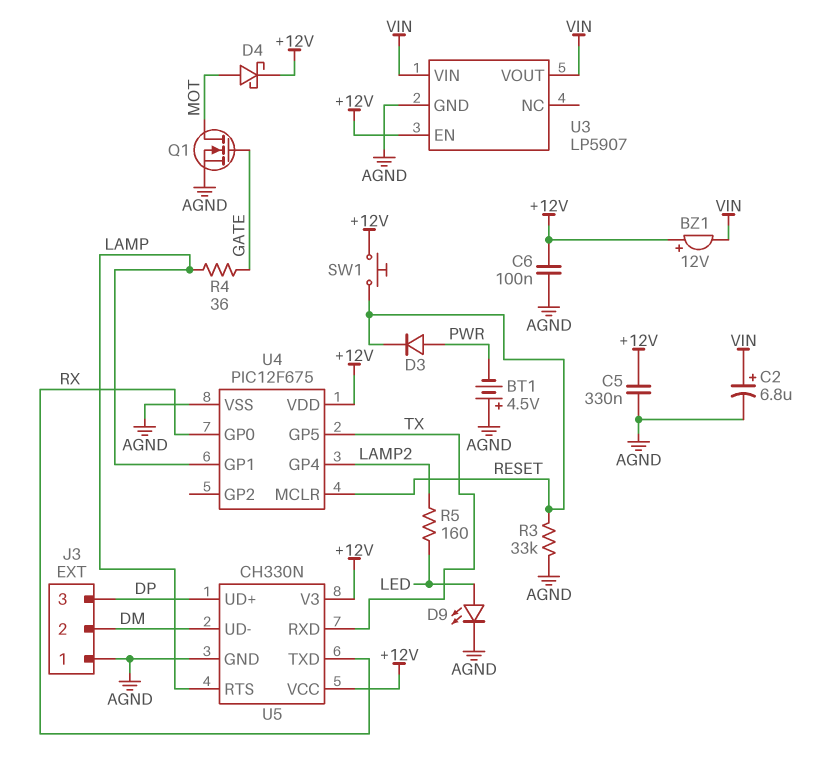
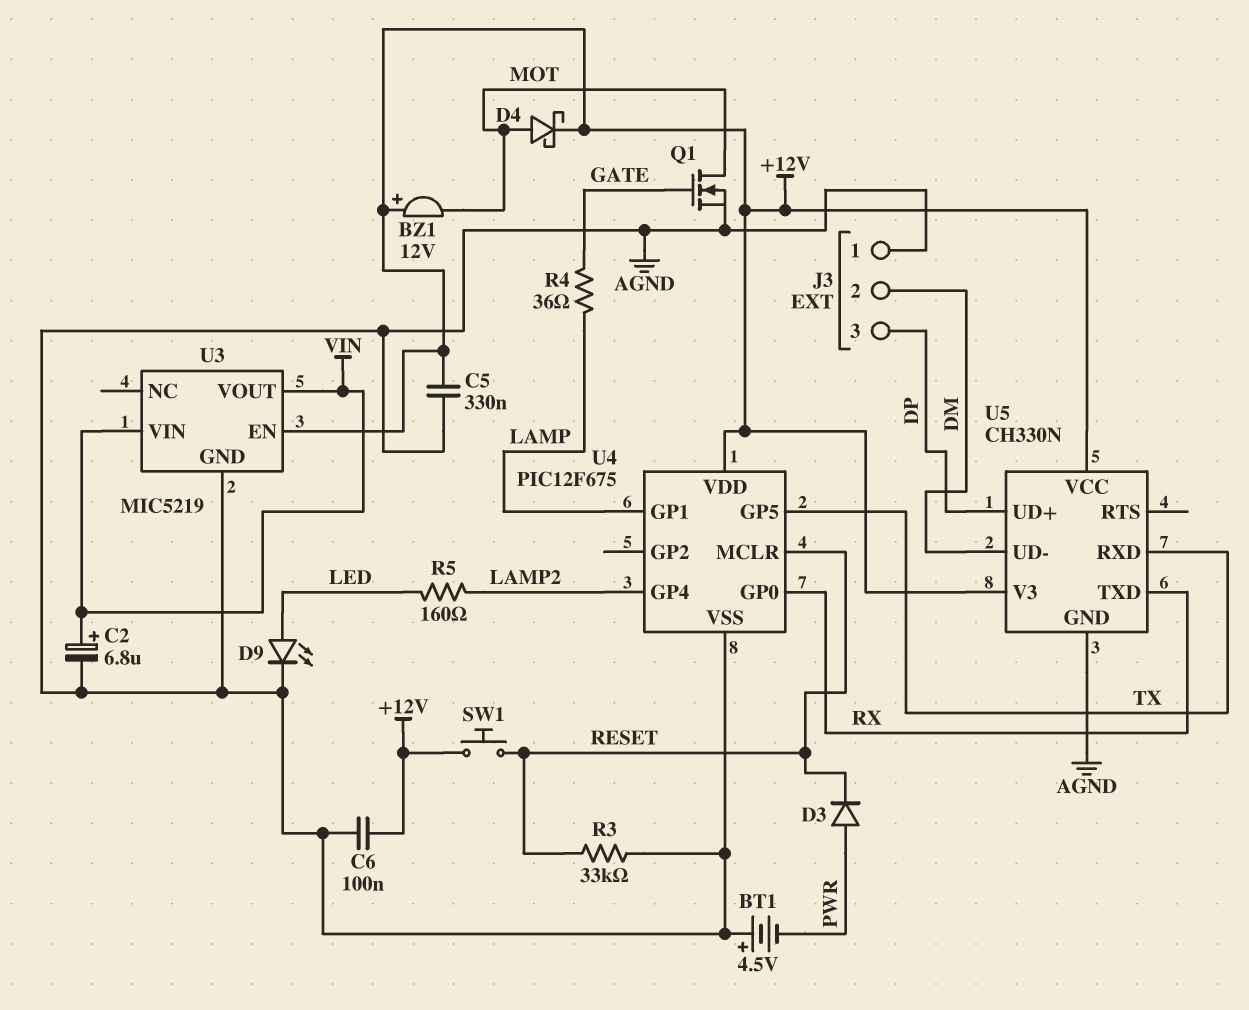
BZ1: buzzer 12V (plus +12V, minus VIN) -> buzzer 12V (plus +12V, minus MOT)
U3: LP5907 -> MIC5219
U5 pin RTS: LAMP -> none

